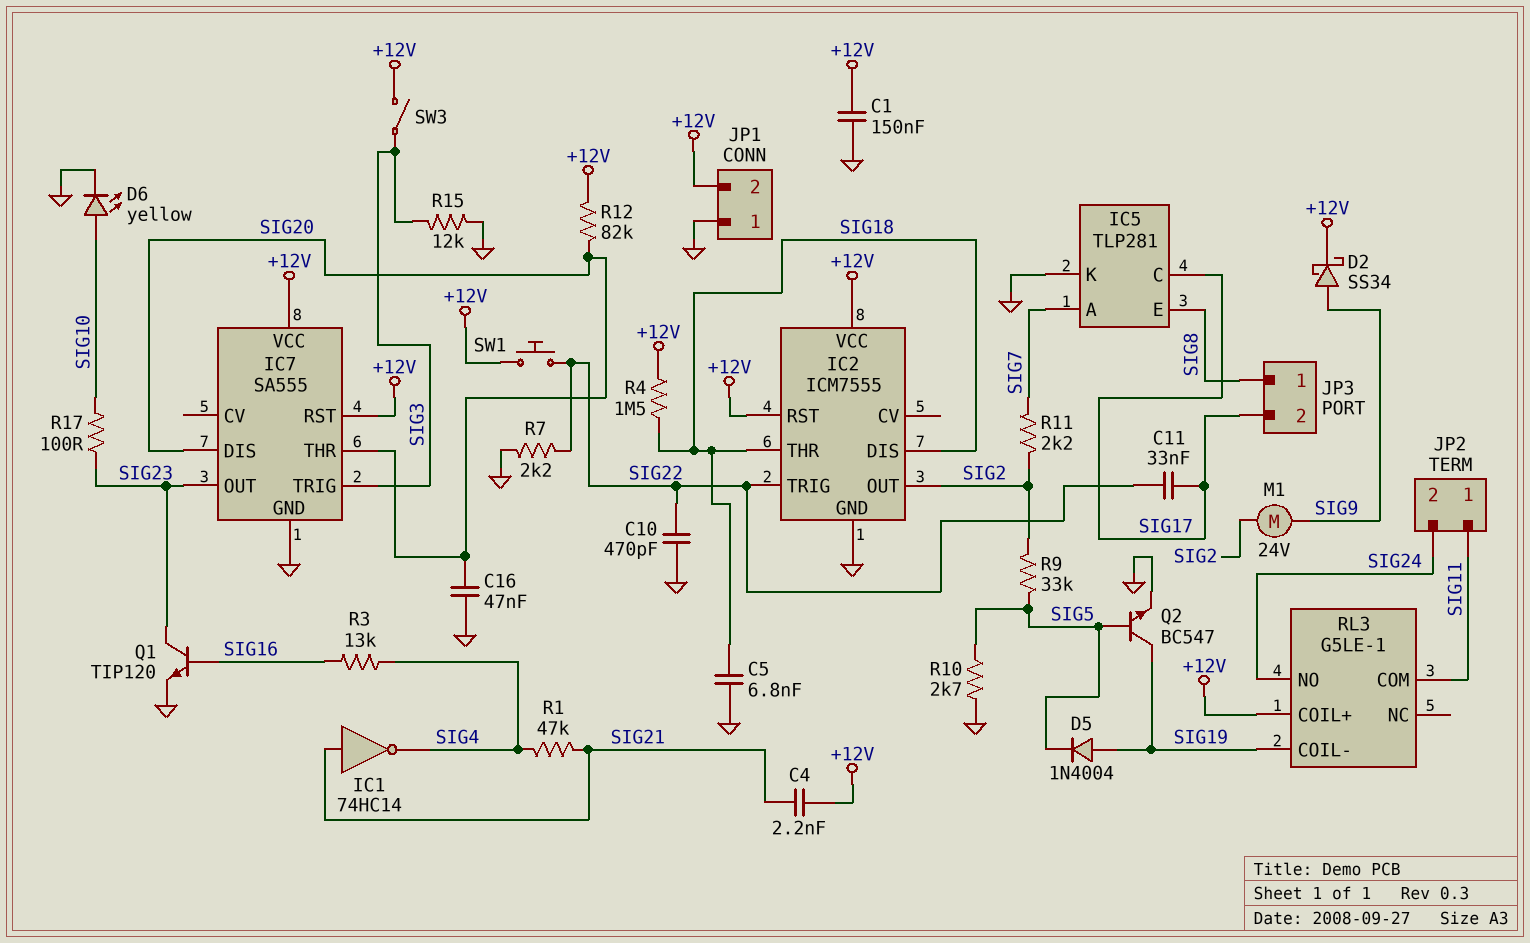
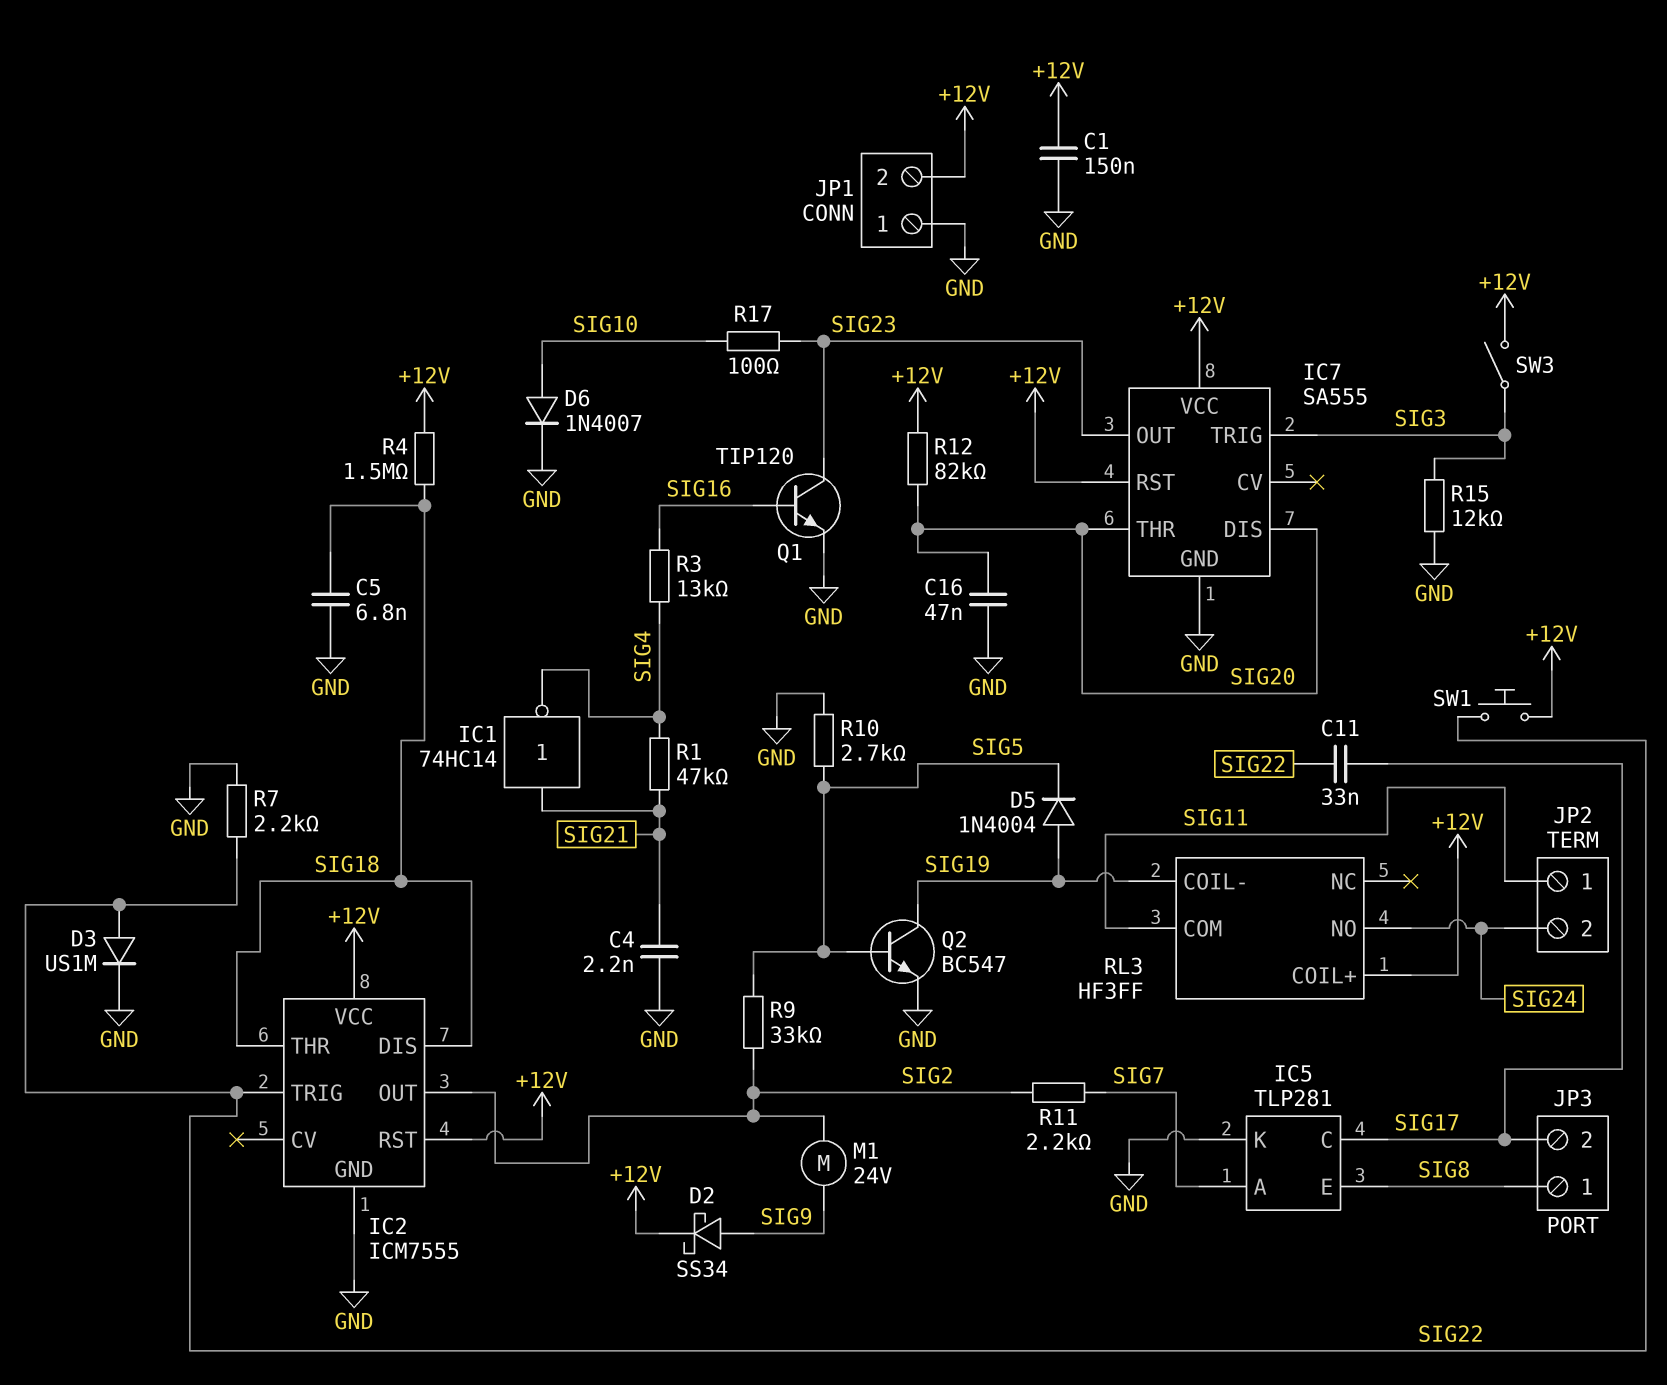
C4: 2.2nF (+12V, SIG21) -> 2.2nF (GND, SIG21)
C10: 470pF (GND, SIG22) -> none
D3: none -> diode US1M (A SIG22, K GND)
D6: LED yellow (A SIG10, K GND) -> diode 1N4007 (A SIG10, K GND)
RL3: G5LE-1 -> HF3FF

